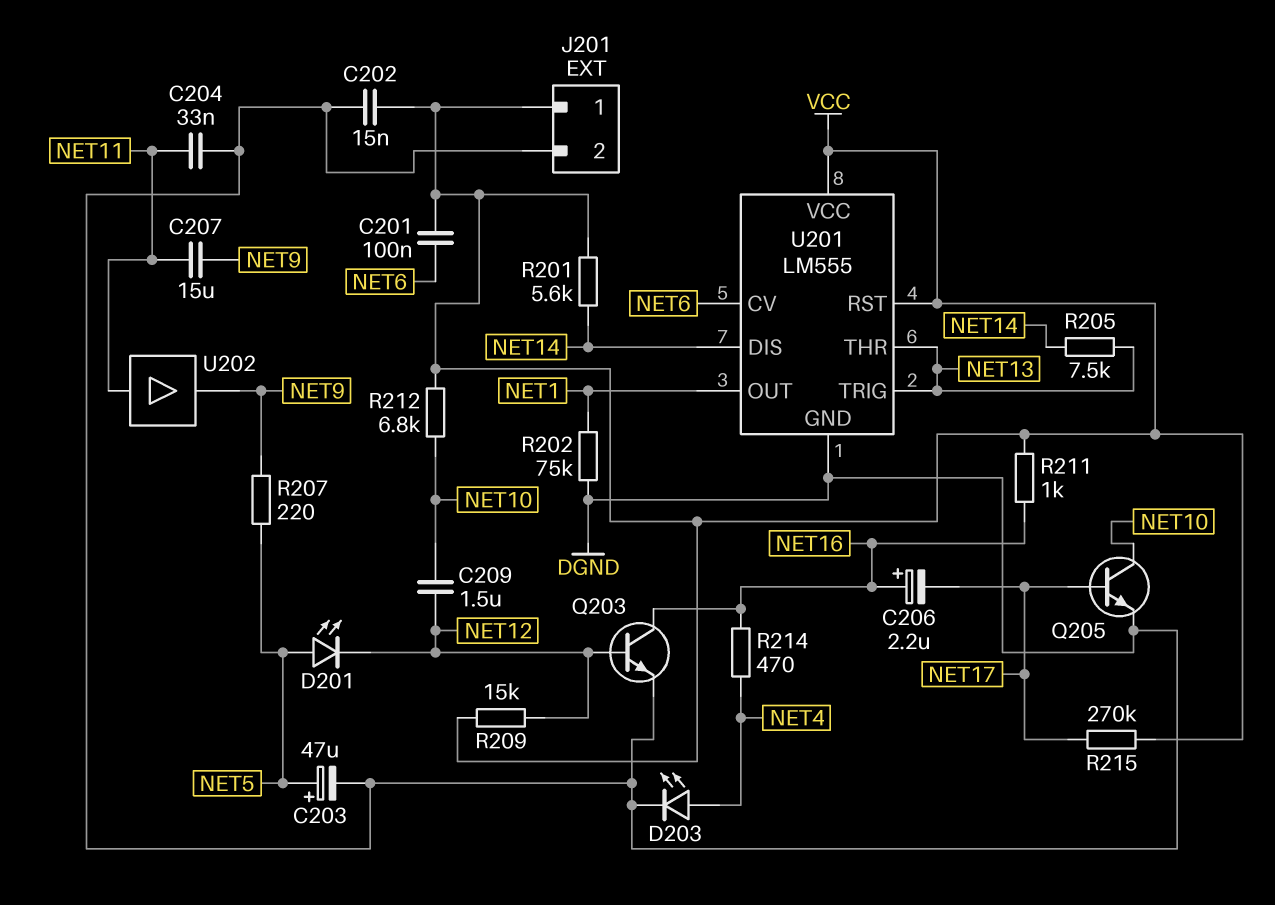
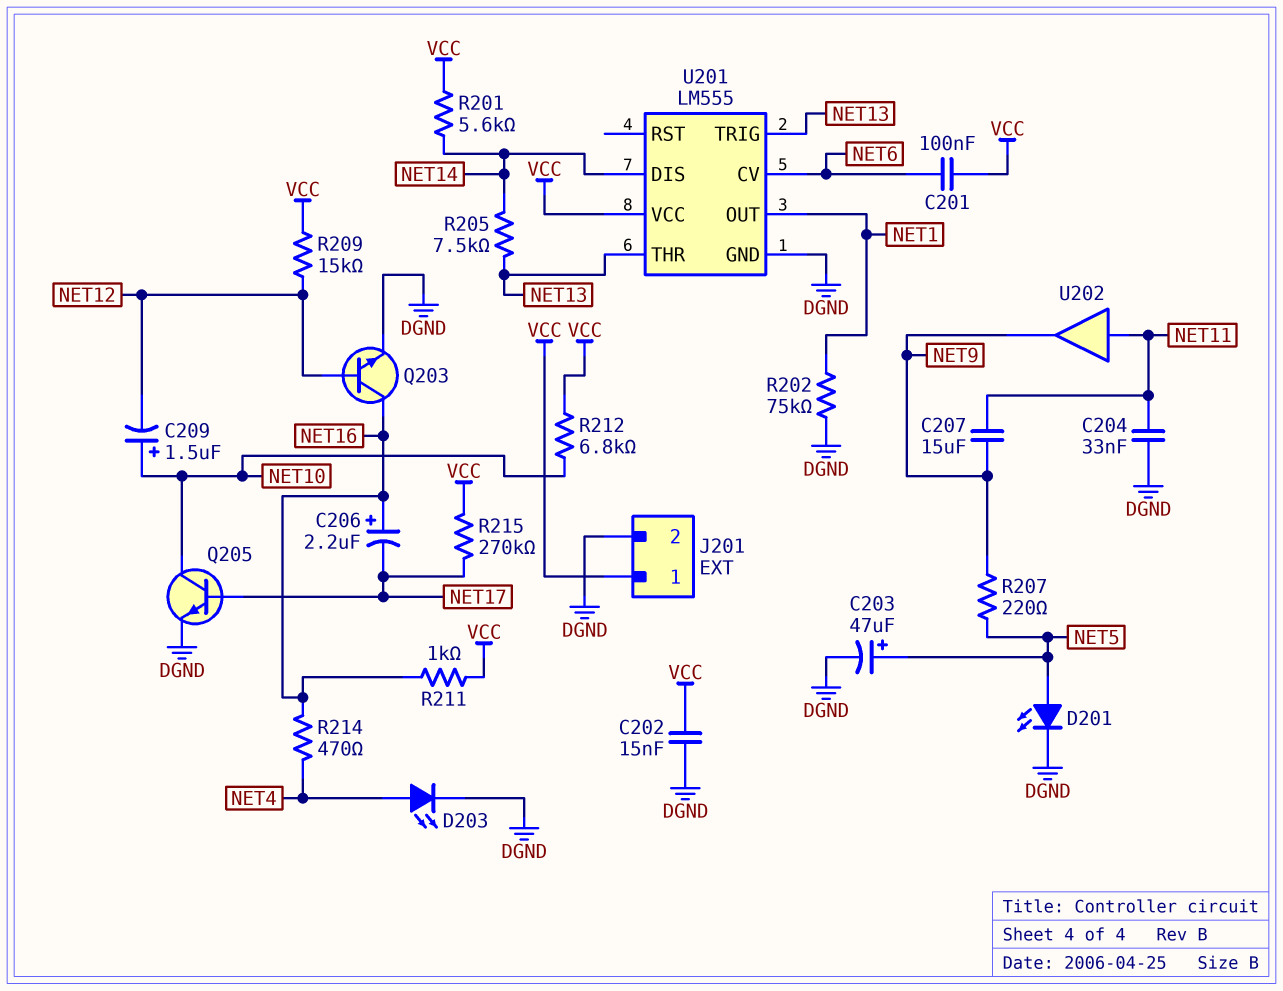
C209: 1.5uF (NET10, NET12) -> 1.5uF (plus NET10, minus NET12)
D201: LED (A NET5, K NET12) -> LED (A NET5, K DGND)
U201 pin RST: VCC -> none

